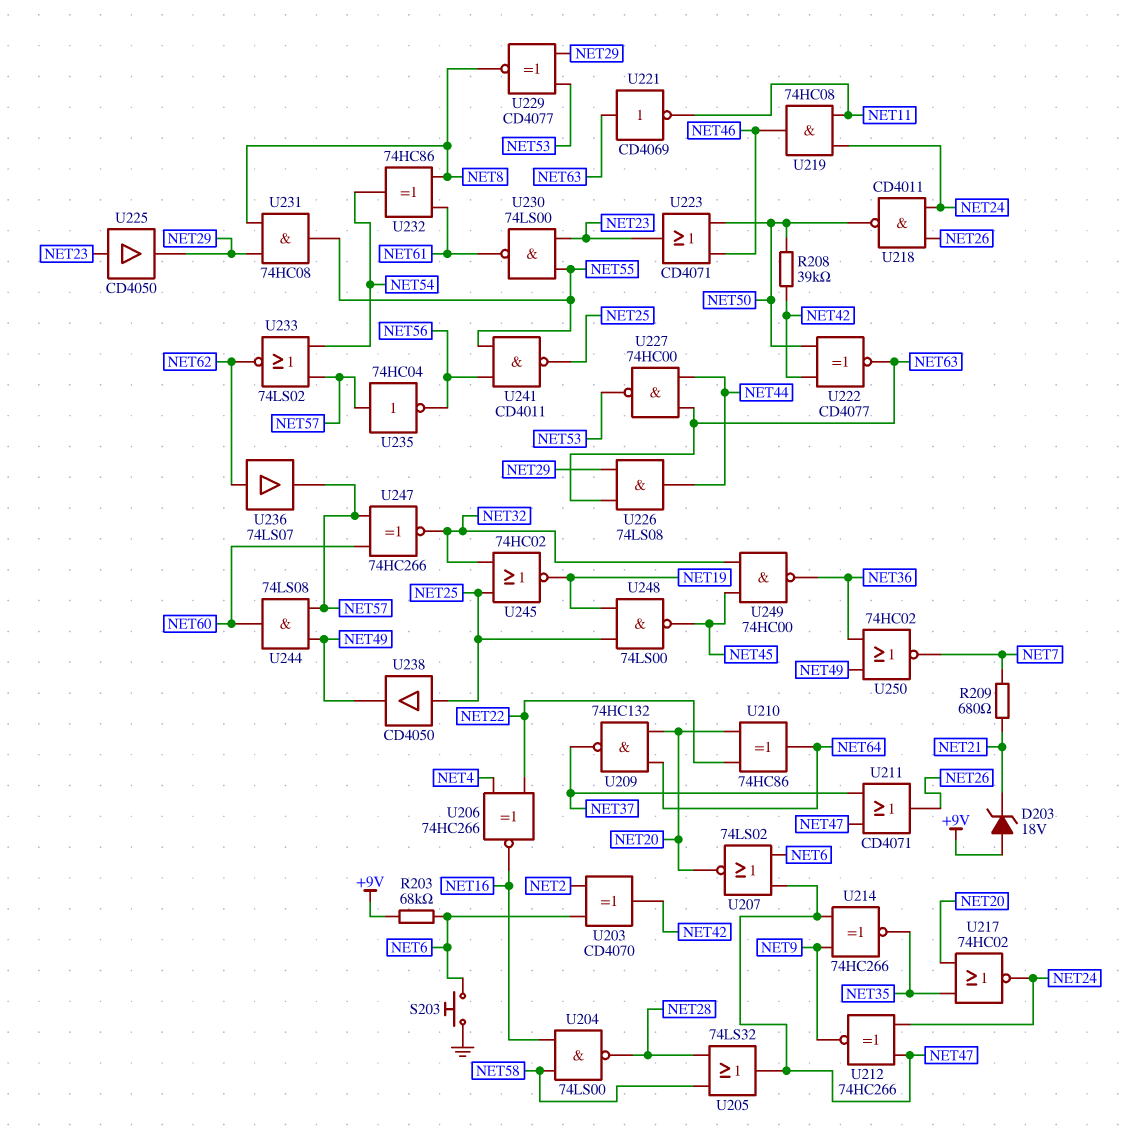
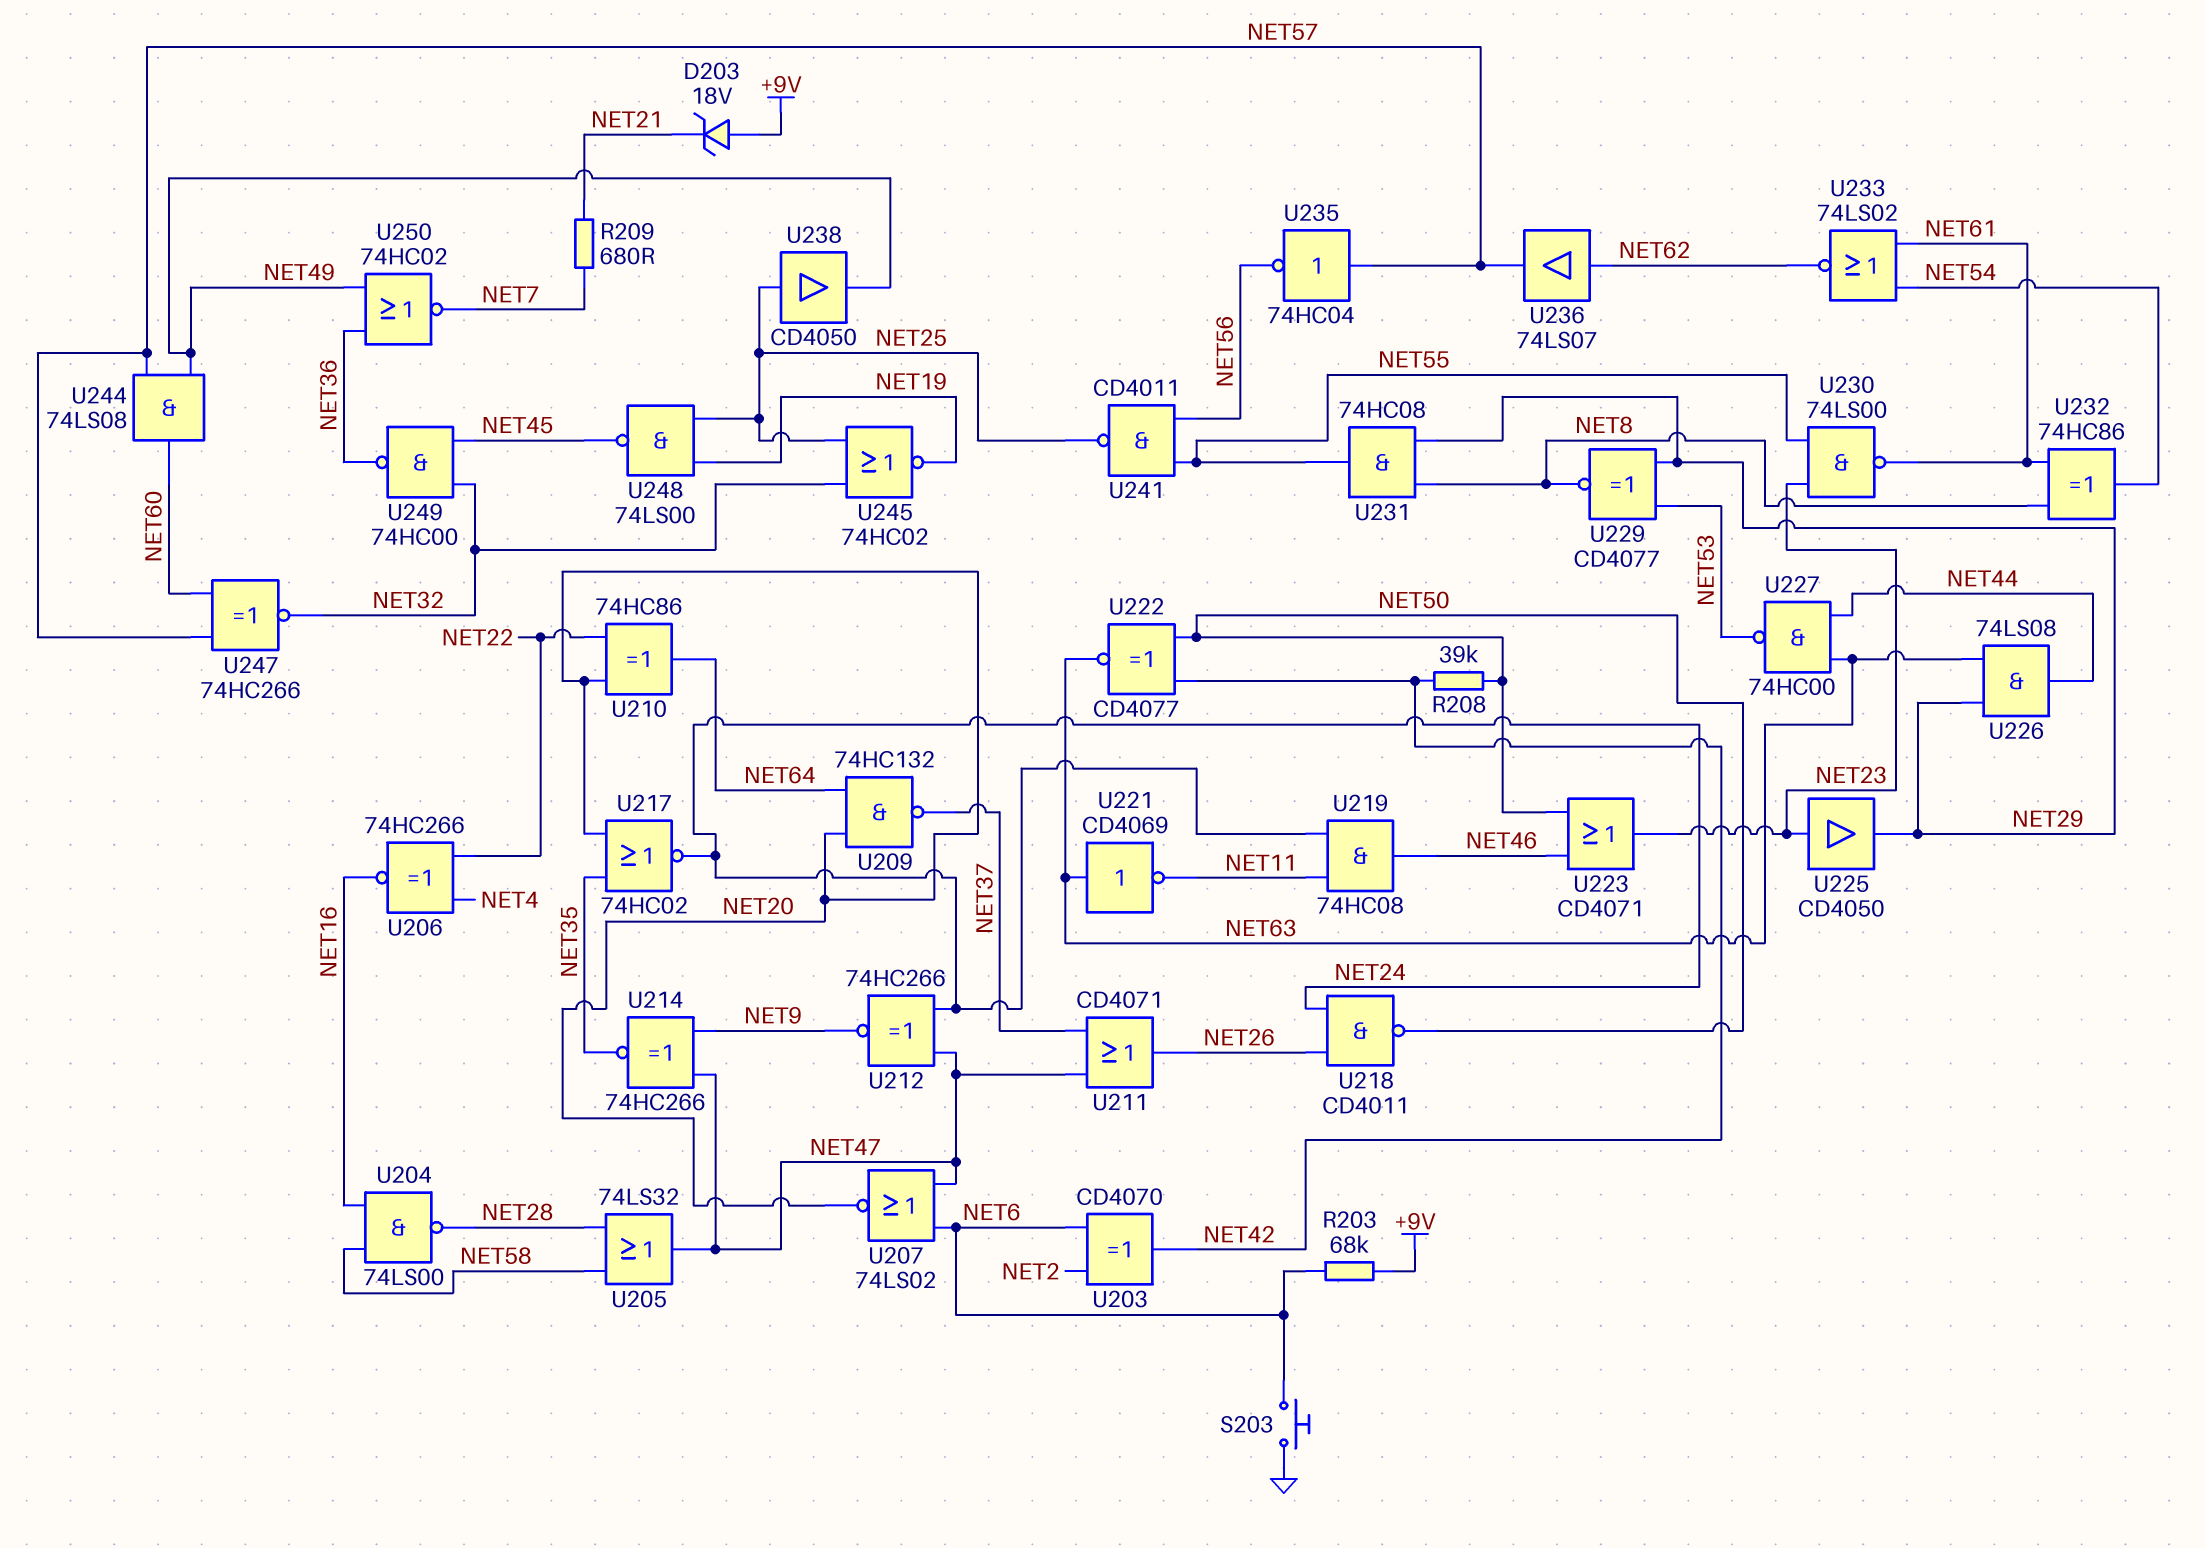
U233: NOR 74LS02 (in NET54, in NET57, out NET62) -> NOR 74LS02 (in NET54, in NET61, out NET62)

